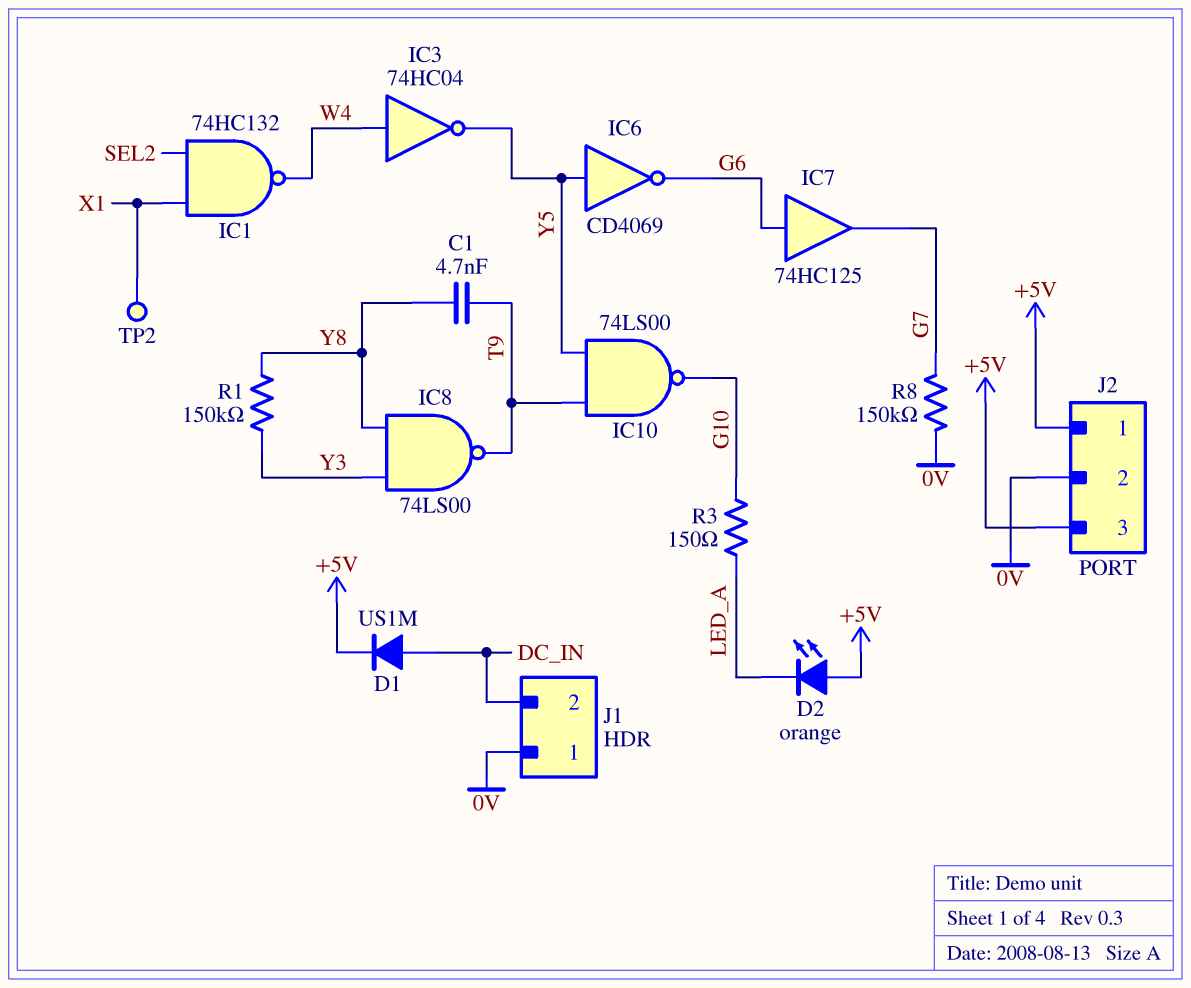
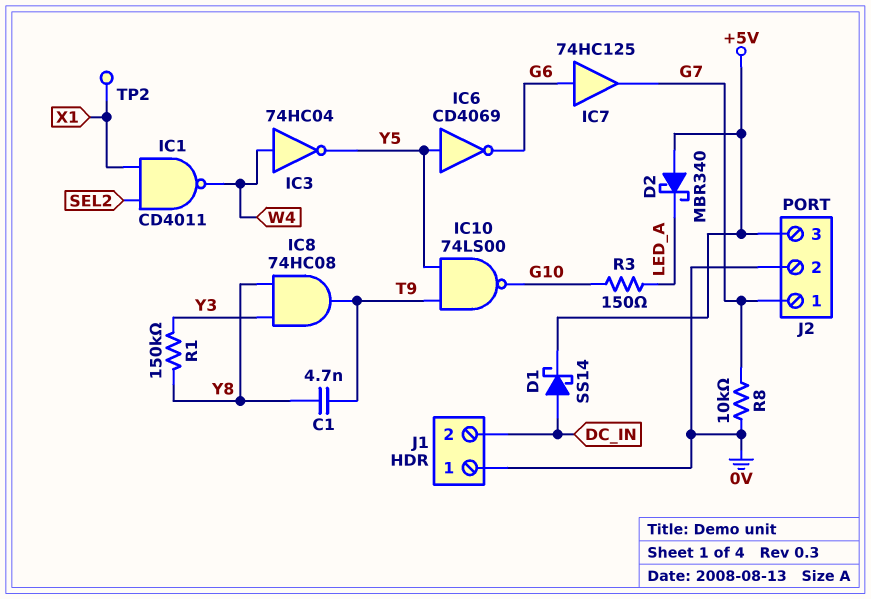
D1: diode US1M (A DC_IN, K +5V) -> schottky SS14 (A DC_IN, K +5V)
D2: LED orange (A +5V, K LED_A) -> schottky MBR340 (A +5V, K LED_A)
IC1: NAND 74HC132 (in SEL2, in X1, out W4) -> NAND CD4011 (in SEL2, in X1, out W4)
IC8: NAND 74LS00 (in Y3, in Y8, out T9) -> AND 74HC08 (in Y3, in Y8, out T9)
J2 pin 1: +5V -> G7
R8: 150k (0V, G7) -> 10k (0V, G7)

